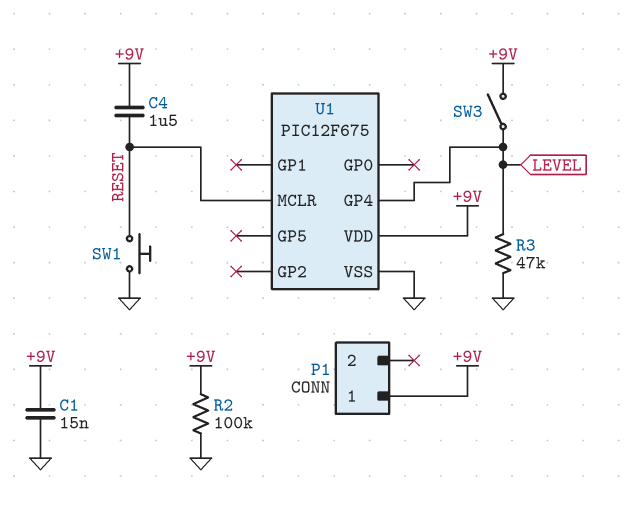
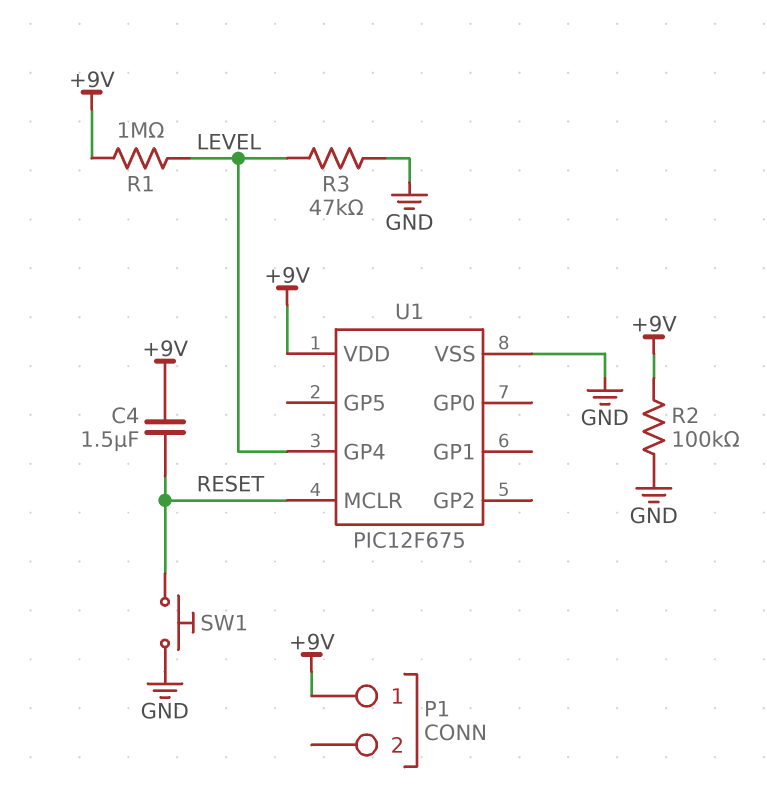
C1: 15nF (+9V, GND) -> none
R1: none -> 1M (+9V, LEVEL)
SW3: switch (+9V, LEVEL) -> none

